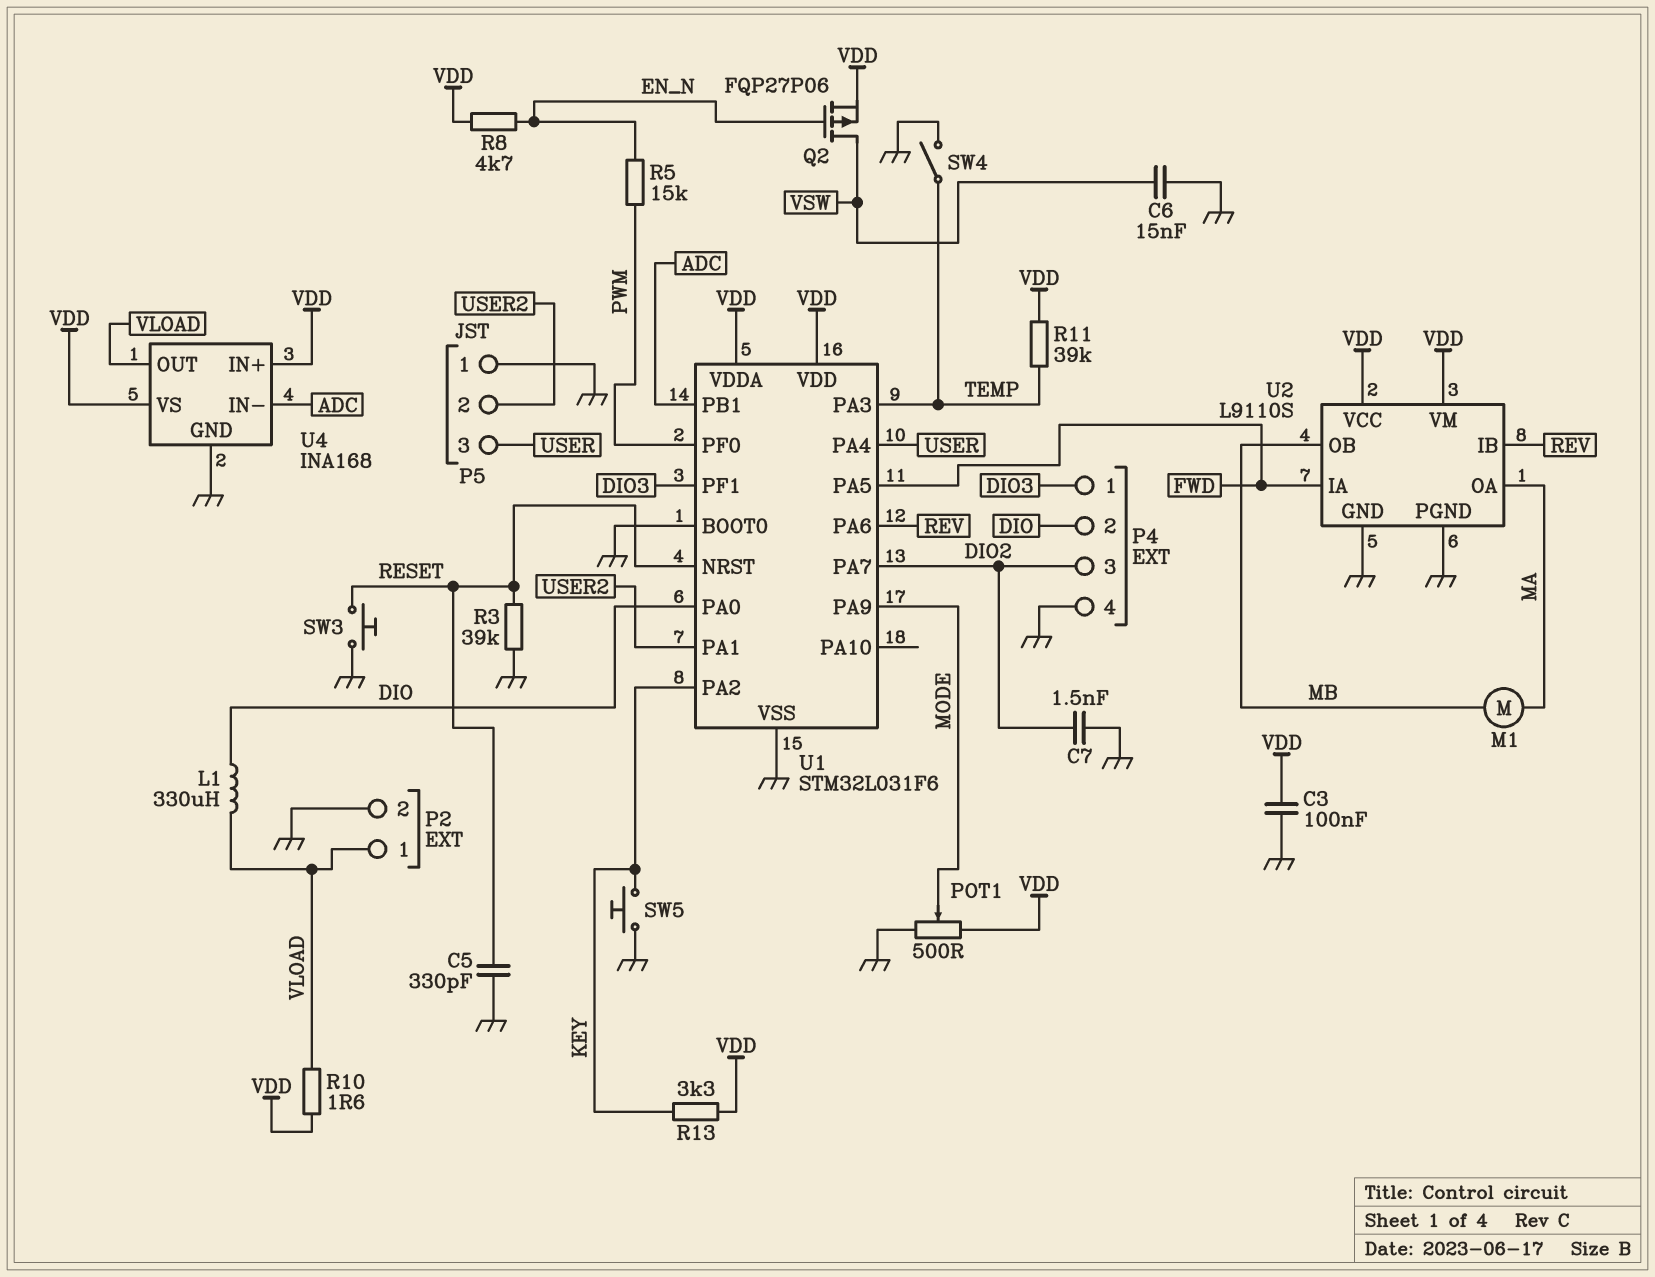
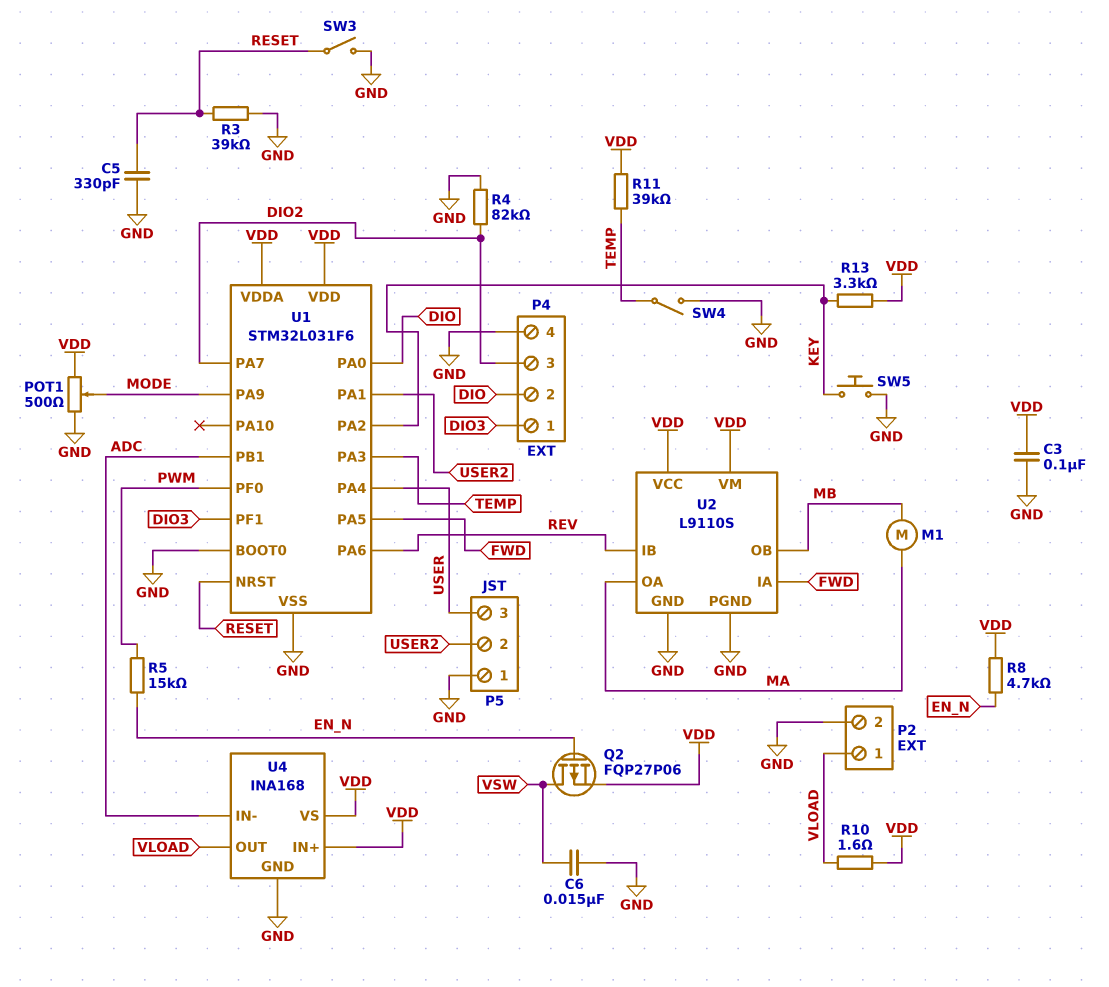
C7: 1.5nF (DIO2, GND) -> none
L1: 330uH (DIO, VLOAD) -> none
R4: none -> 82k (DIO2, GND)
SW3: button (GND, RESET) -> switch (GND, RESET)

